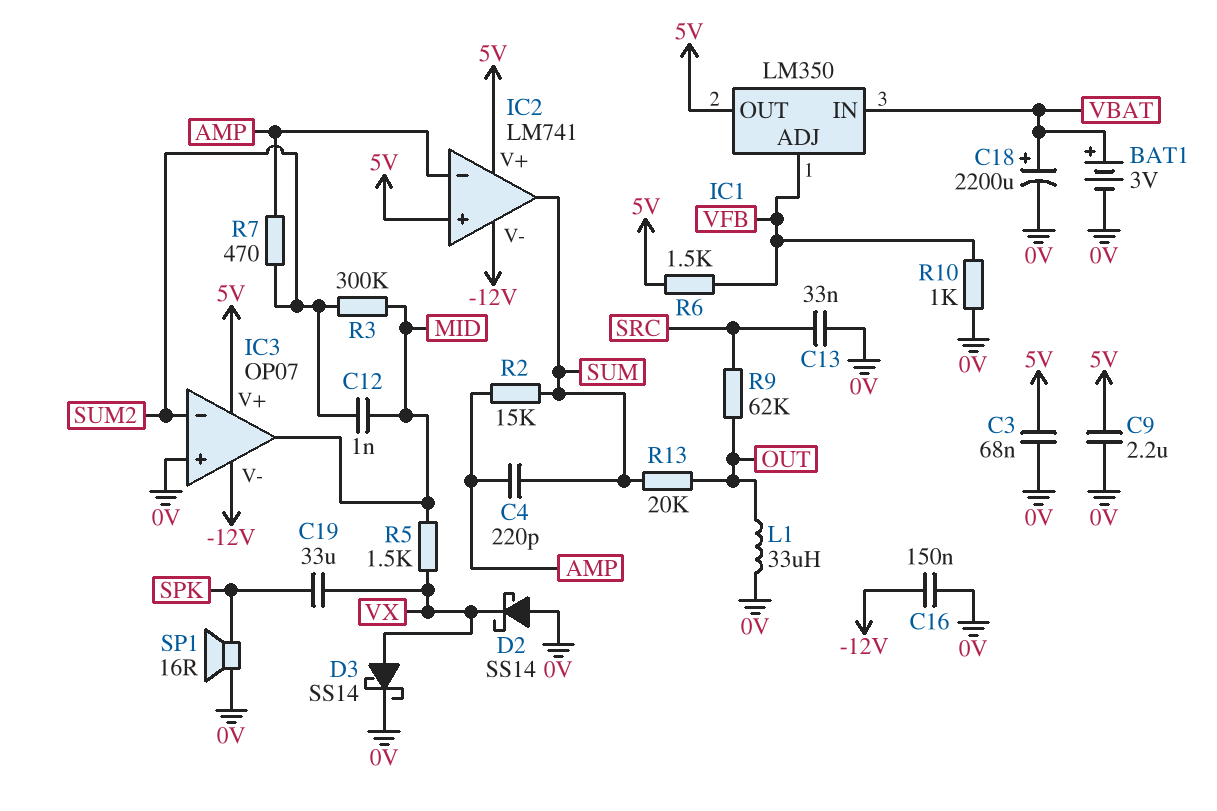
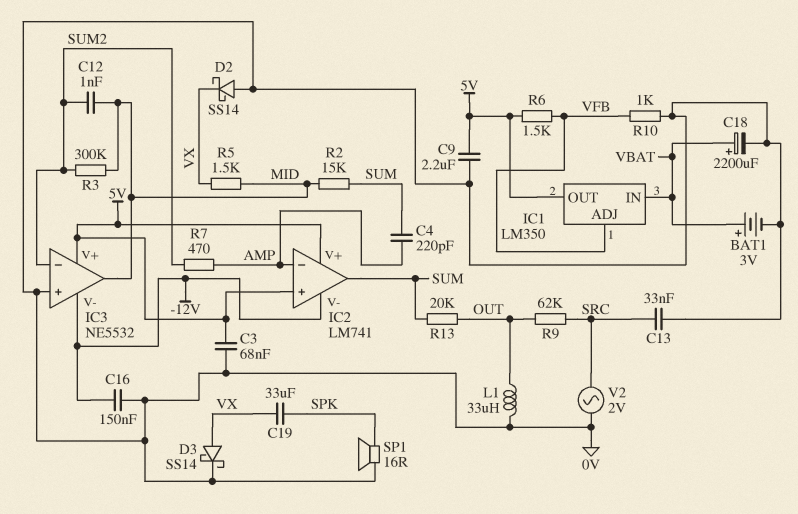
IC3: OP07 -> NE5532
R2: 15k (AMP, SUM) -> 15k (MID, SUM)
V2: none -> AC 2V (0V, SRC)

